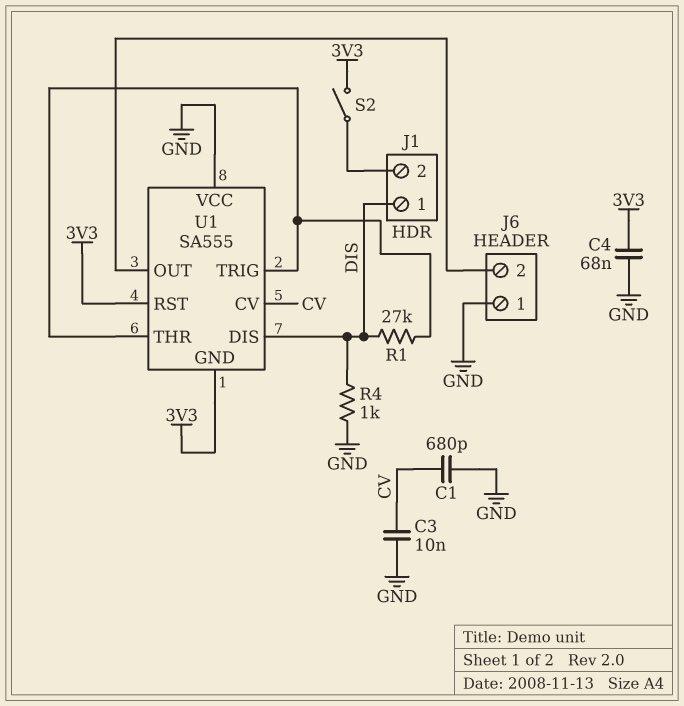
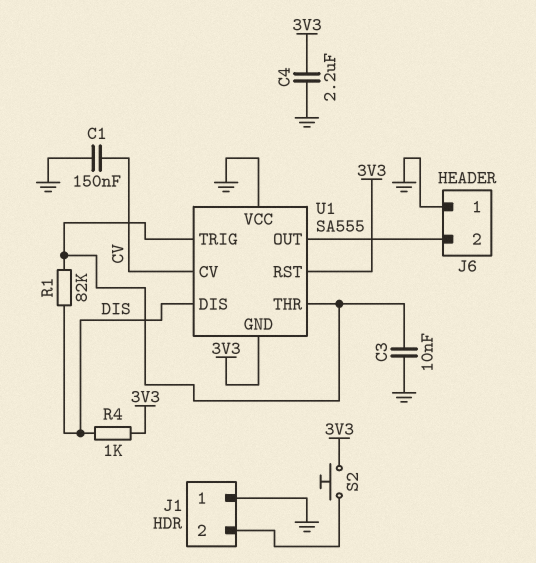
C1: 680pF (CV, GND) -> 150nF (CV, GND)
C3: 10nF (CV, GND) -> 10nF (GND, U1/THR)
C4: 68nF (3V3, GND) -> 2.2uF (3V3, GND)
J1 pin 1: DIS -> GND
R1: 27k (DIS, U1/THR) -> 82k (DIS, U1/THR)
R4: 1k (DIS, GND) -> 1k (3V3, DIS)
S2: switch (3V3, J1/2) -> button (3V3, J1/2)

